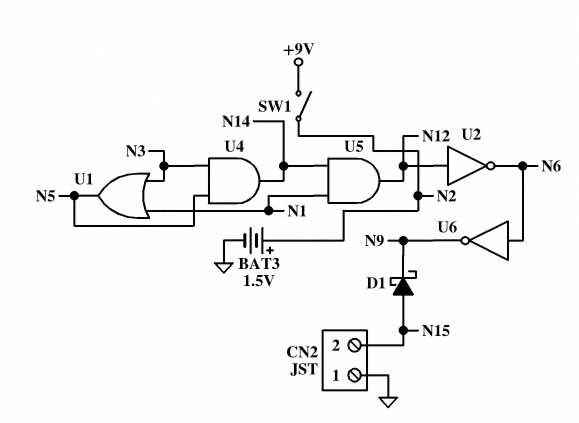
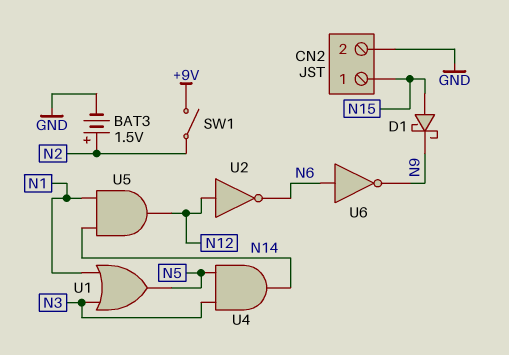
CN2 pin 1: GND -> N15
CN2 pin 2: N15 -> GND

